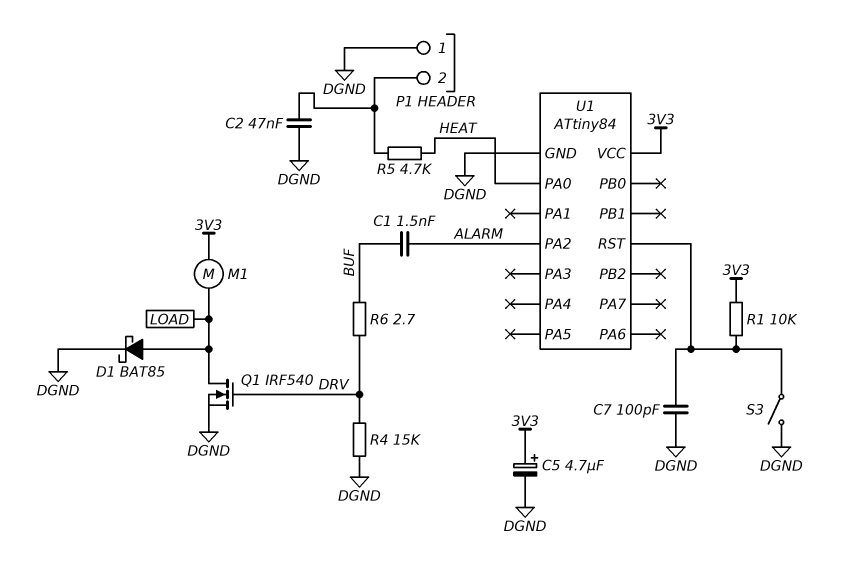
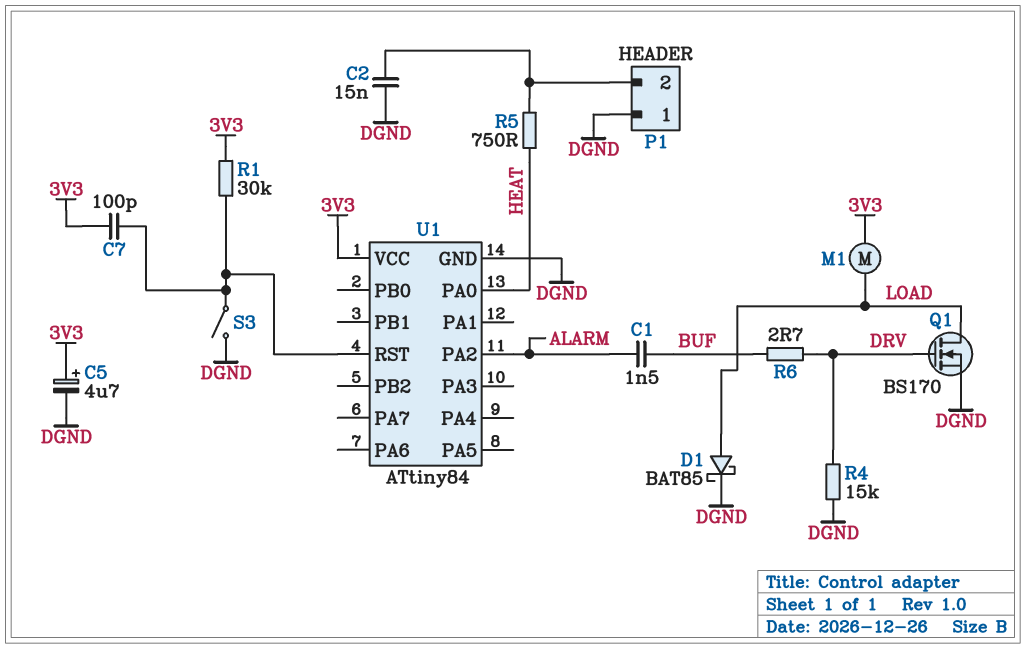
C2: 47nF (DGND, P1/2) -> 15nF (DGND, P1/2)
C7: 100pF (DGND, U1/RST) -> 100pF (3V3, U1/RST)
Q1: NMOS IRF540 (G DRV, D LOAD, S DGND) -> NMOS BS170 (G DRV, D LOAD, S DGND)
R1: 10k (3V3, U1/RST) -> 30k (3V3, U1/RST)
R5: 4.7k (HEAT, P1/2) -> 750 (HEAT, P1/2)

